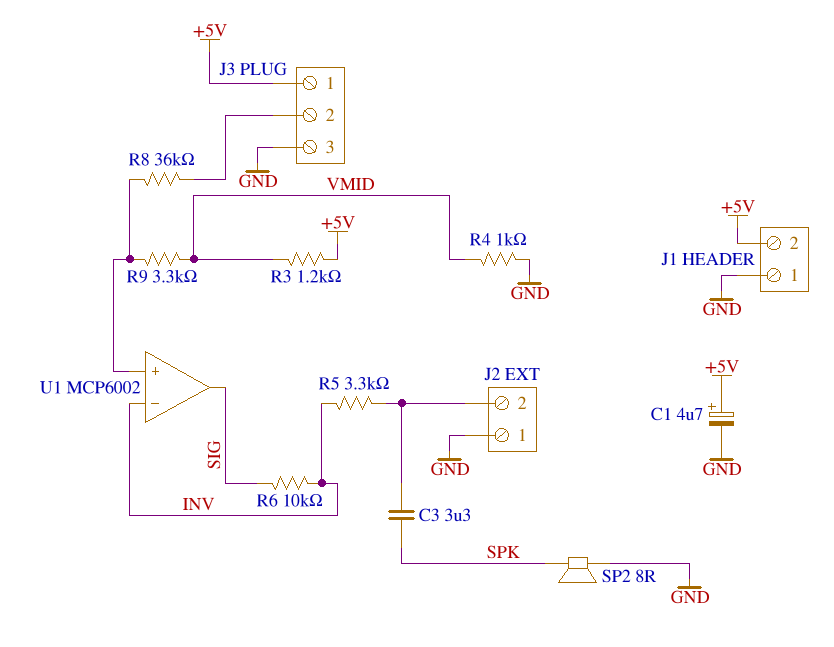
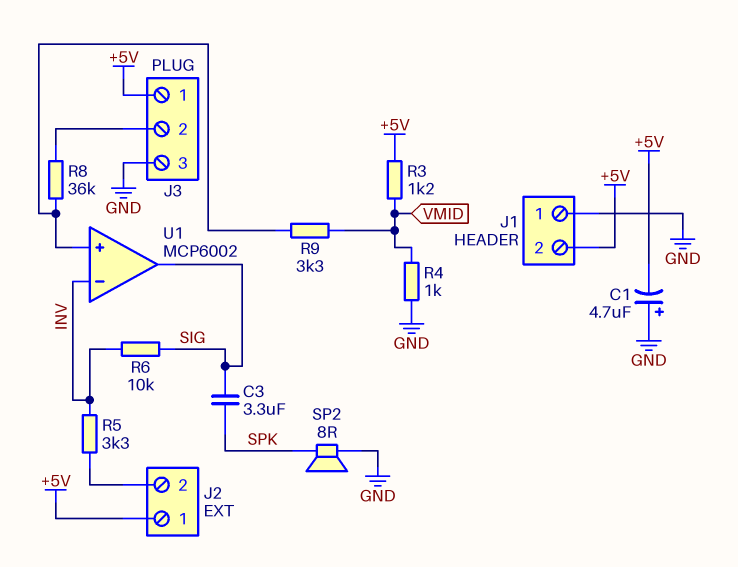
C1: 4.7uF (plus +5V, minus GND) -> 4.7uF (plus GND, minus +5V)
C3: 3.3uF (J2/2, SPK) -> 3.3uF (SIG, SPK)
J2 pin 1: GND -> +5V

